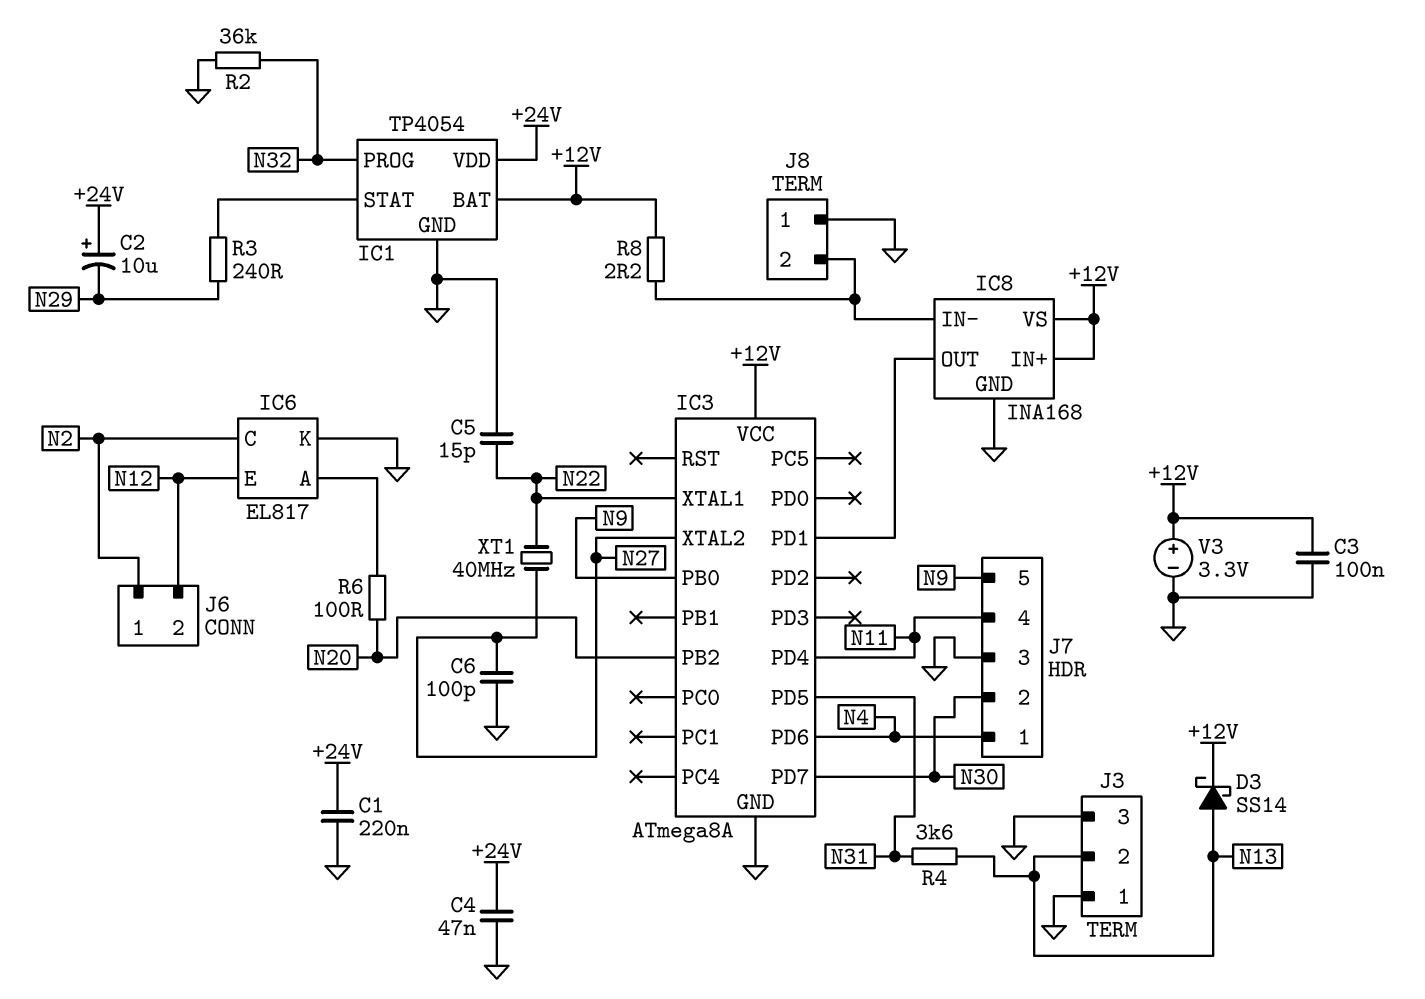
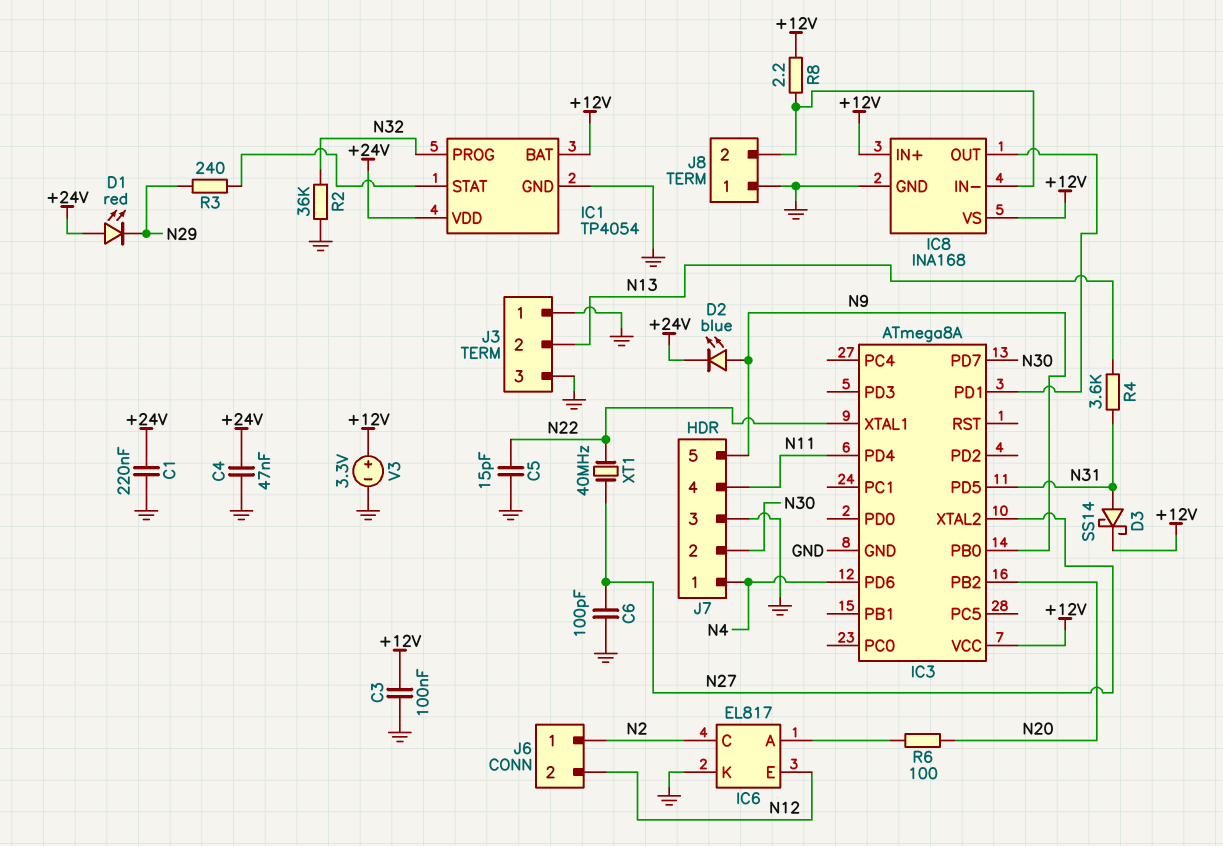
C2: 10uF (plus +24V, minus N29) -> none
D1: none -> LED red (A +24V, K N29)
D2: none -> LED blue (A N9, K +24V)
D3: schottky SS14 (A N13, K +12V) -> schottky SS14 (A N31, K +12V)

